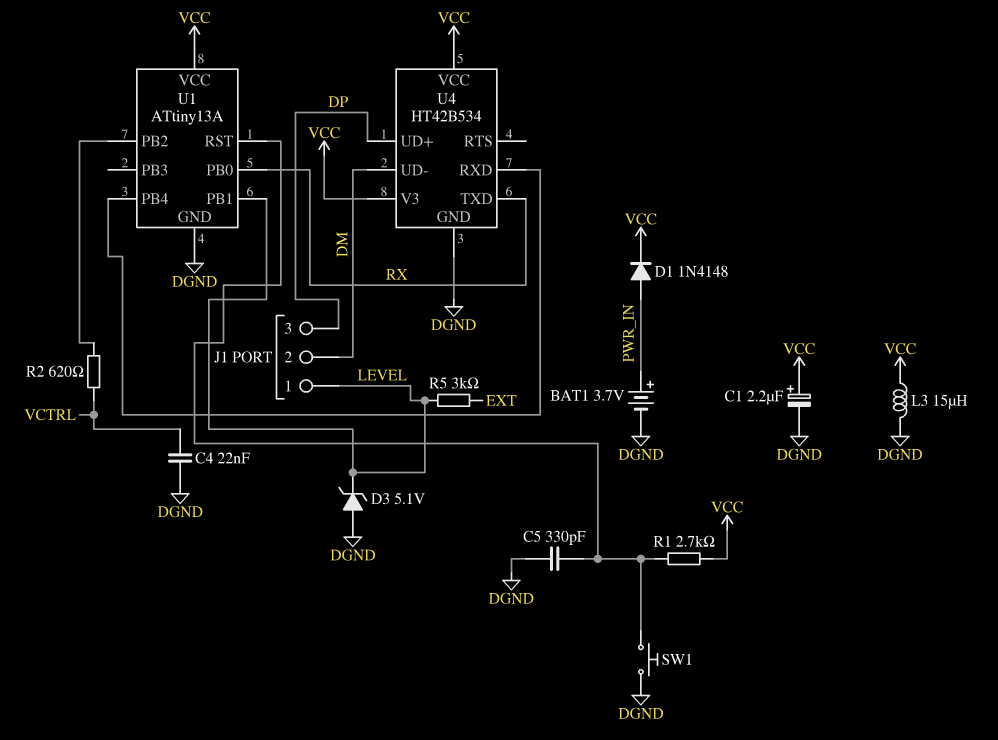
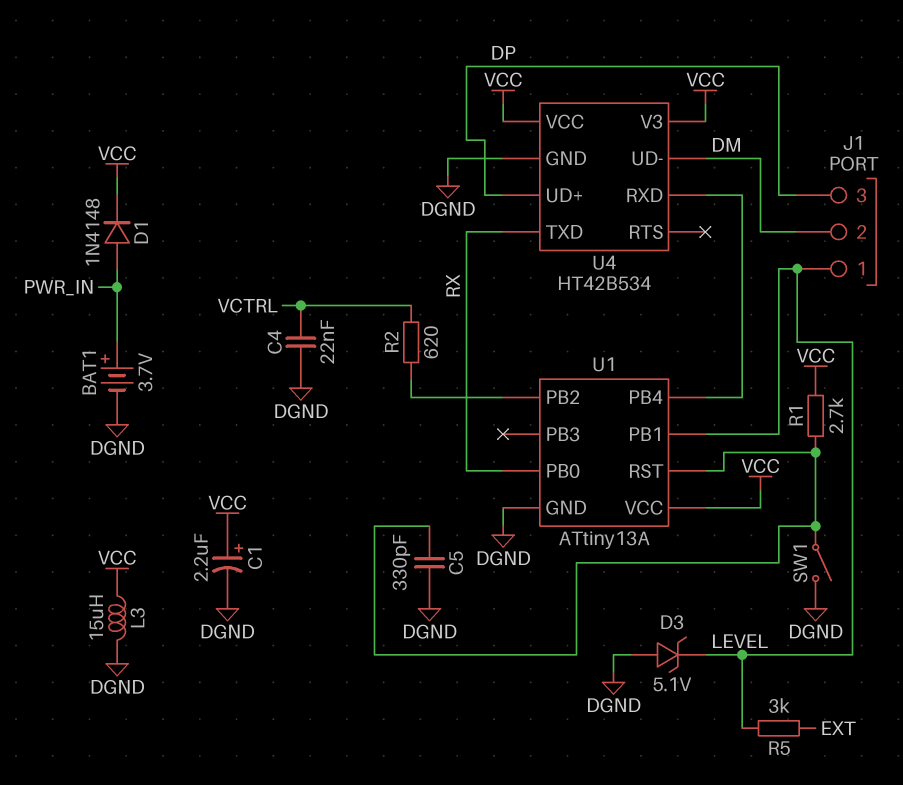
SW1: button (DGND, U1/RST) -> switch (DGND, U1/RST)

